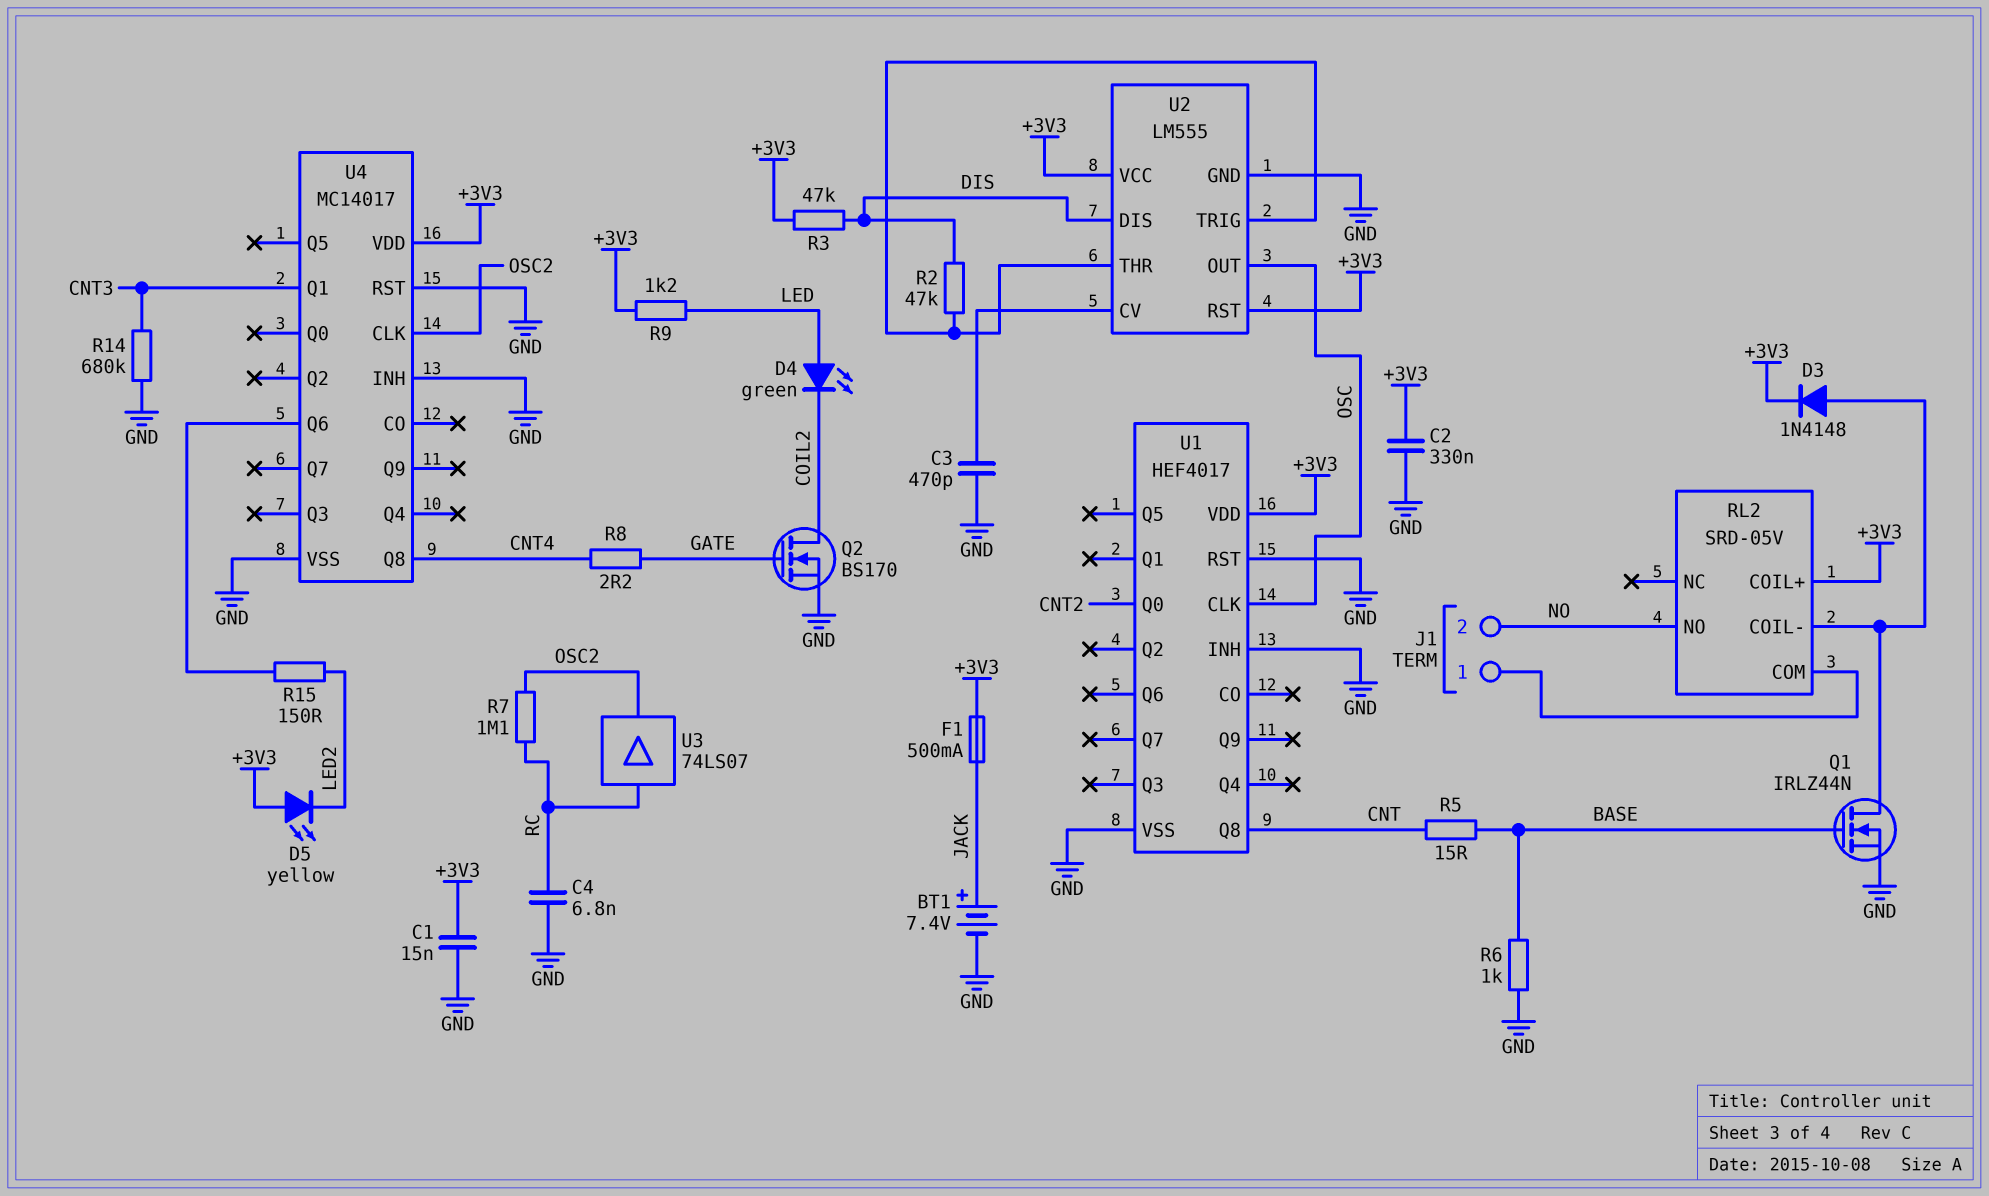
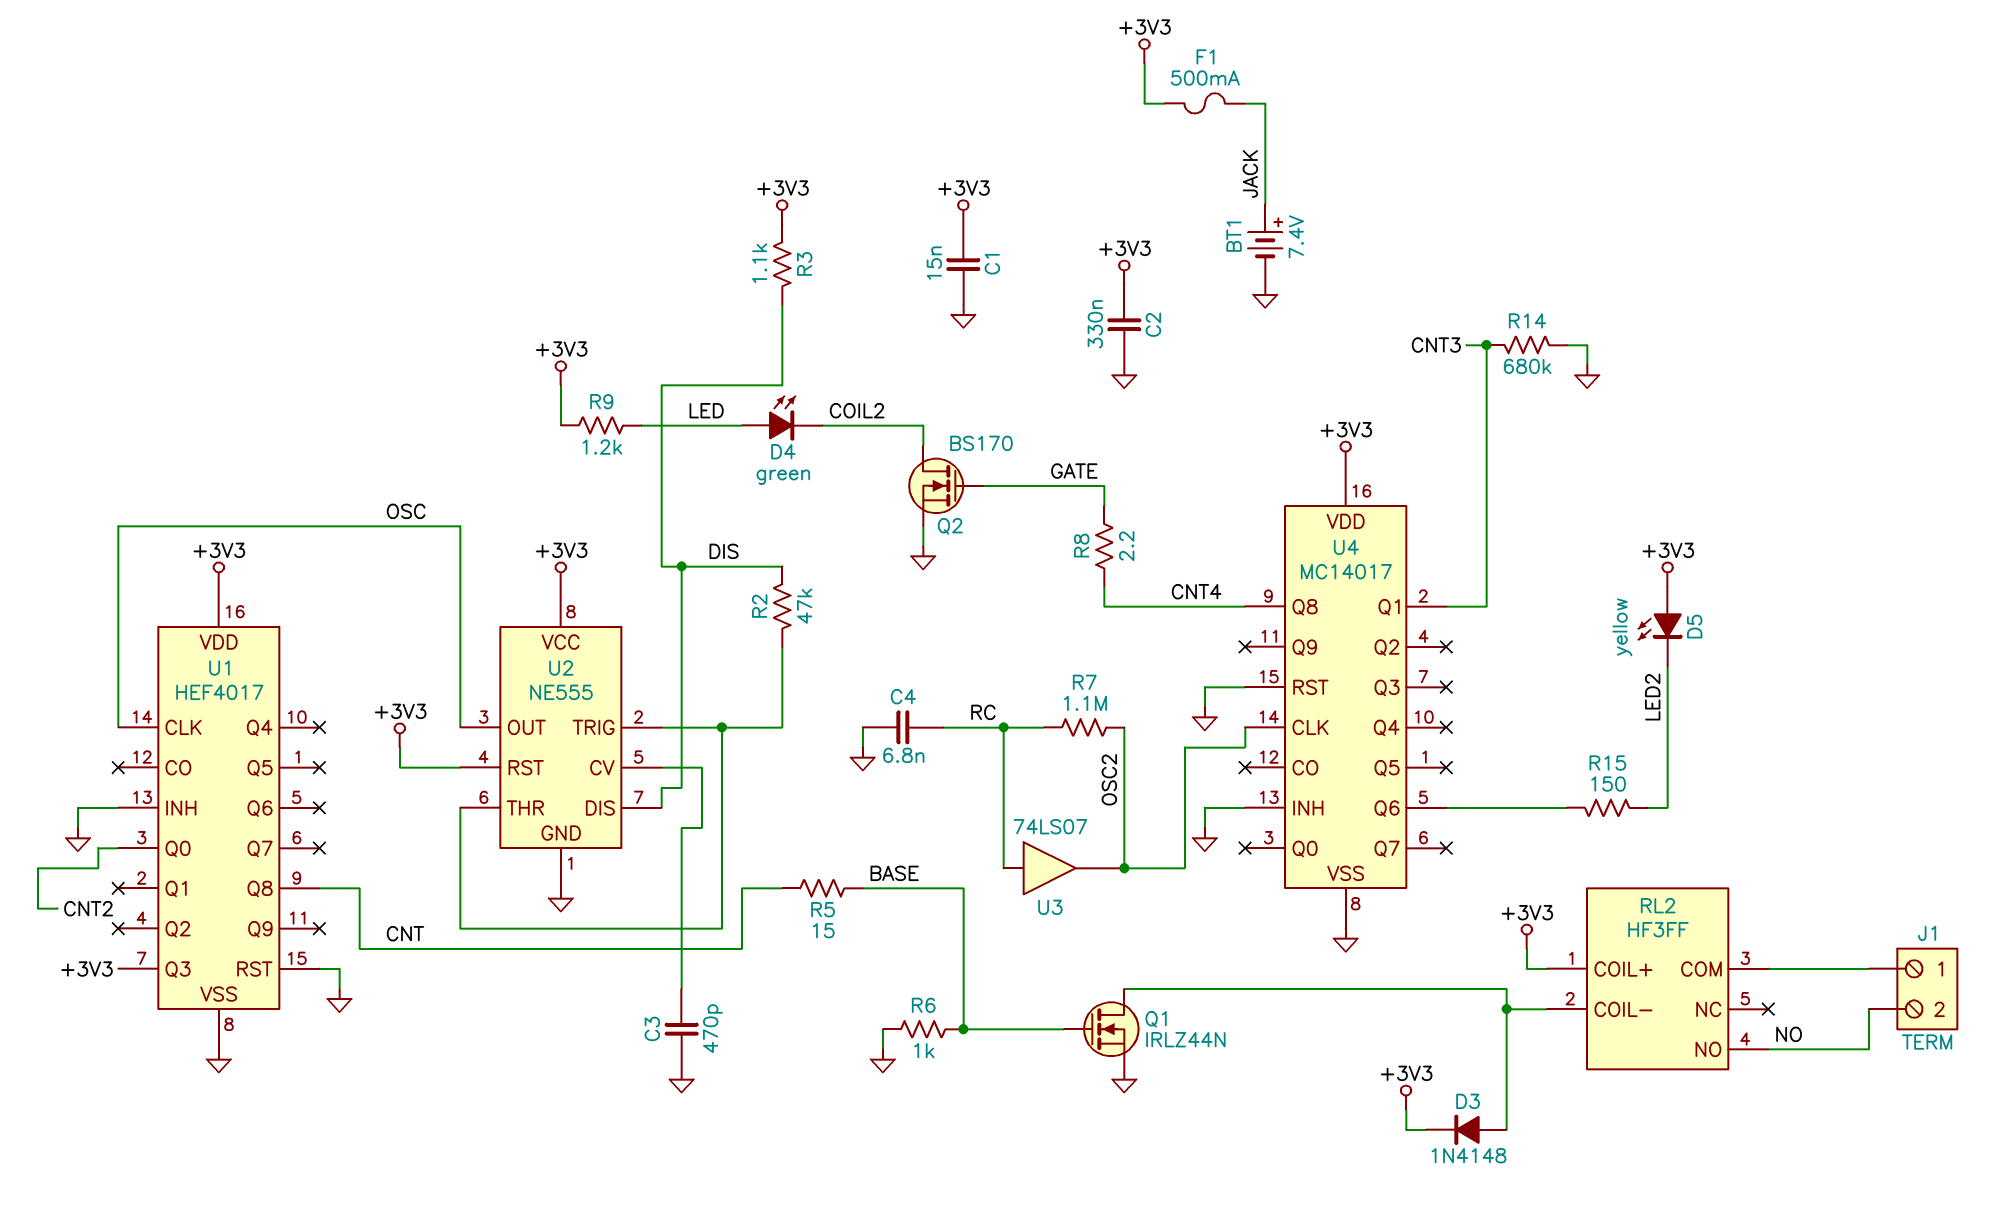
R3: 47k (+3V3, DIS) -> 1.1k (+3V3, DIS)
RL2: SRD-05V -> HF3FF
U1 pin Q3: none -> +3V3
U2: LM555 -> NE555

